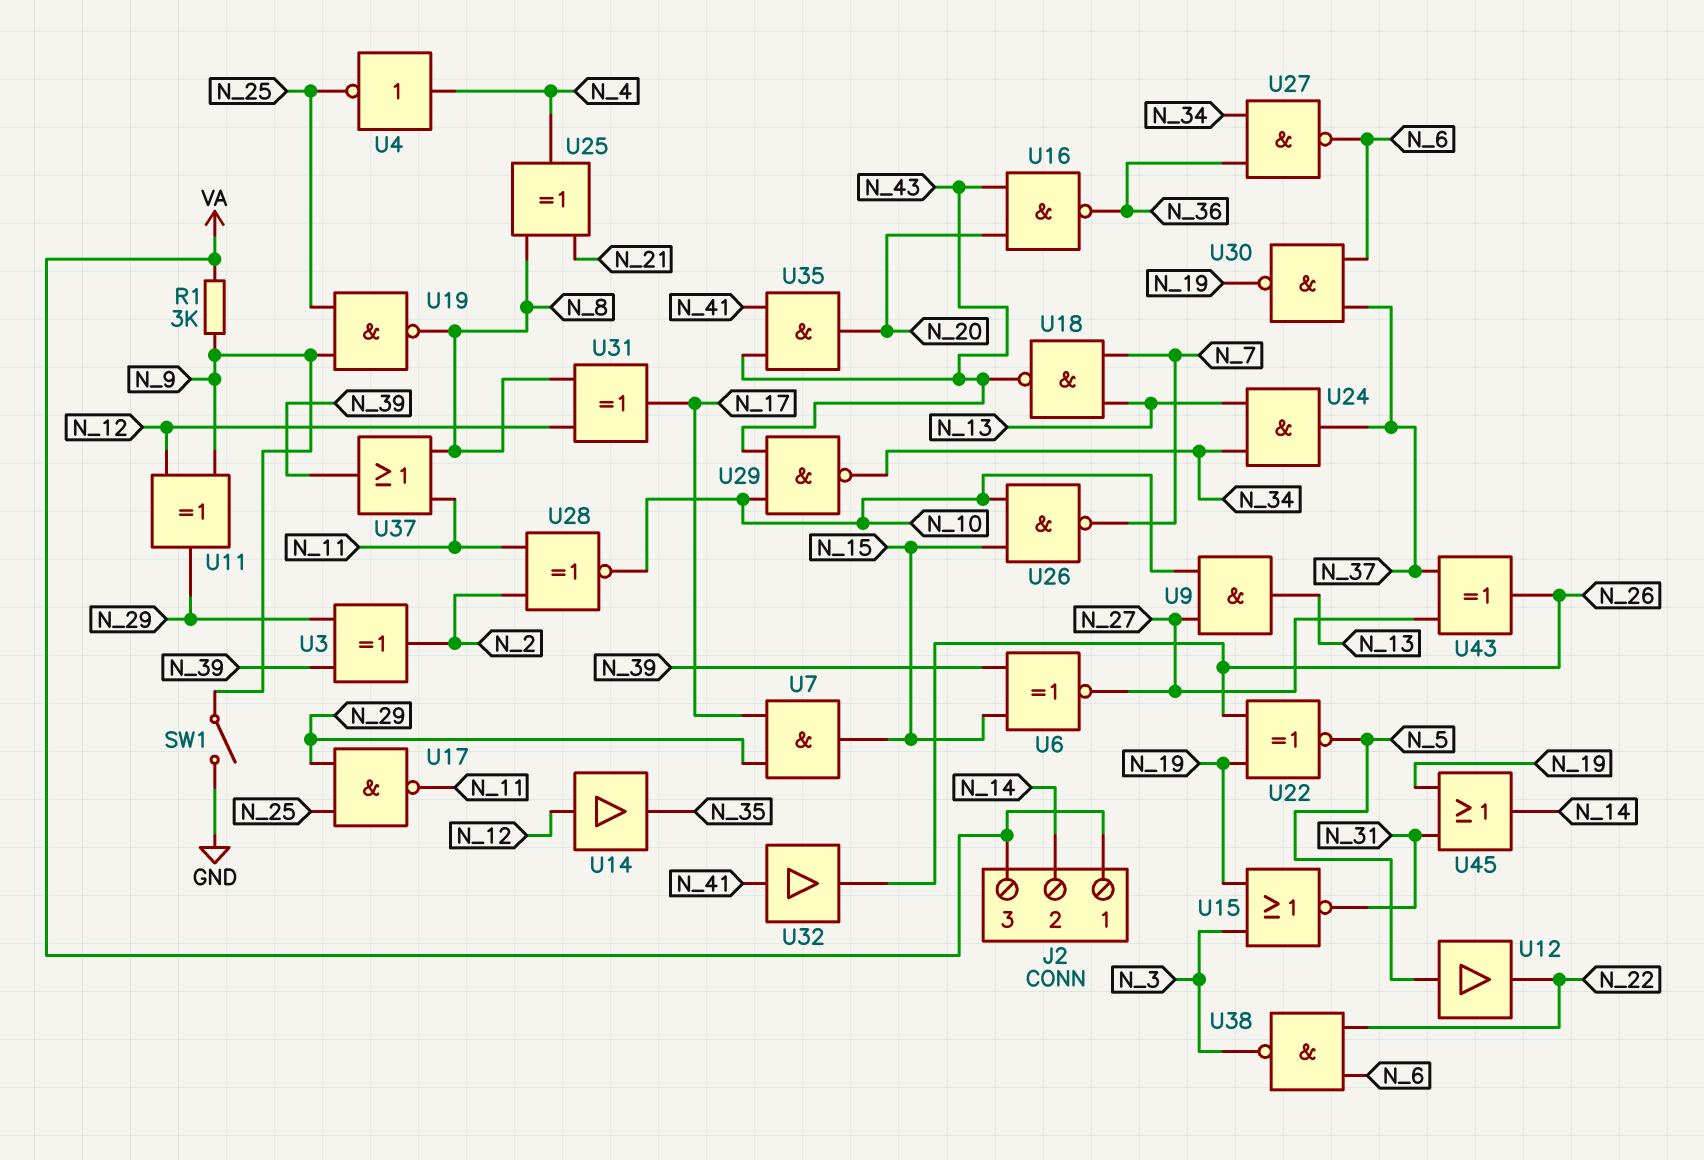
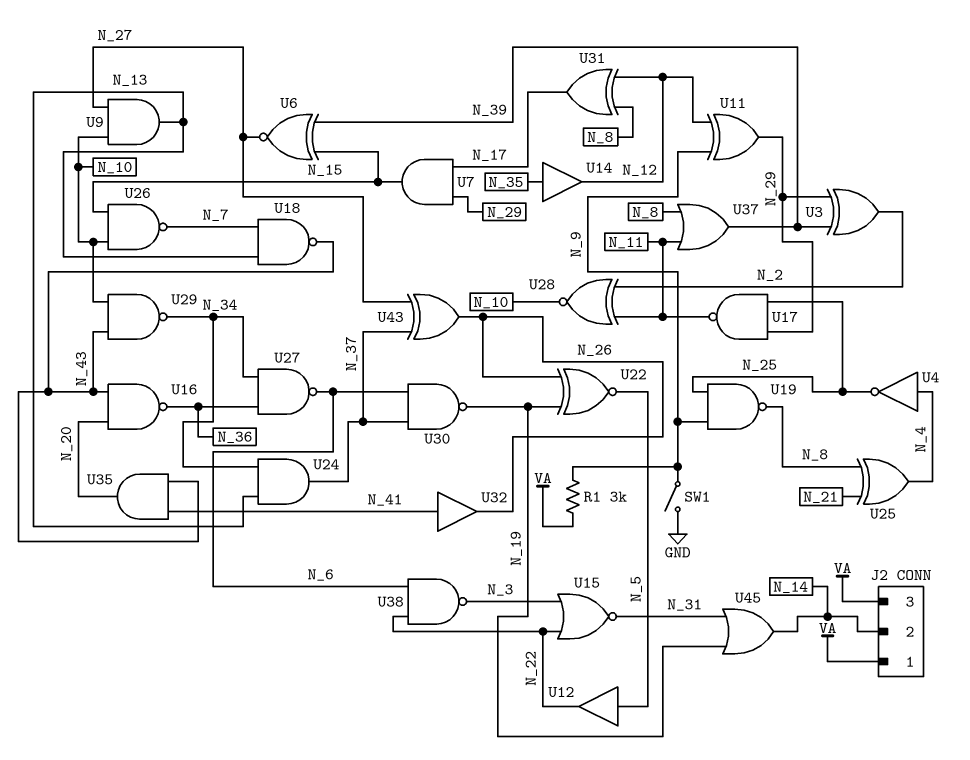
U14: buffer (in N_12, out N_35) -> buffer (in N_35, out N_12)
U15: NOR (in N_3, in N_19, out N_31) -> NOR (in N_3, in N_22, out N_31)

